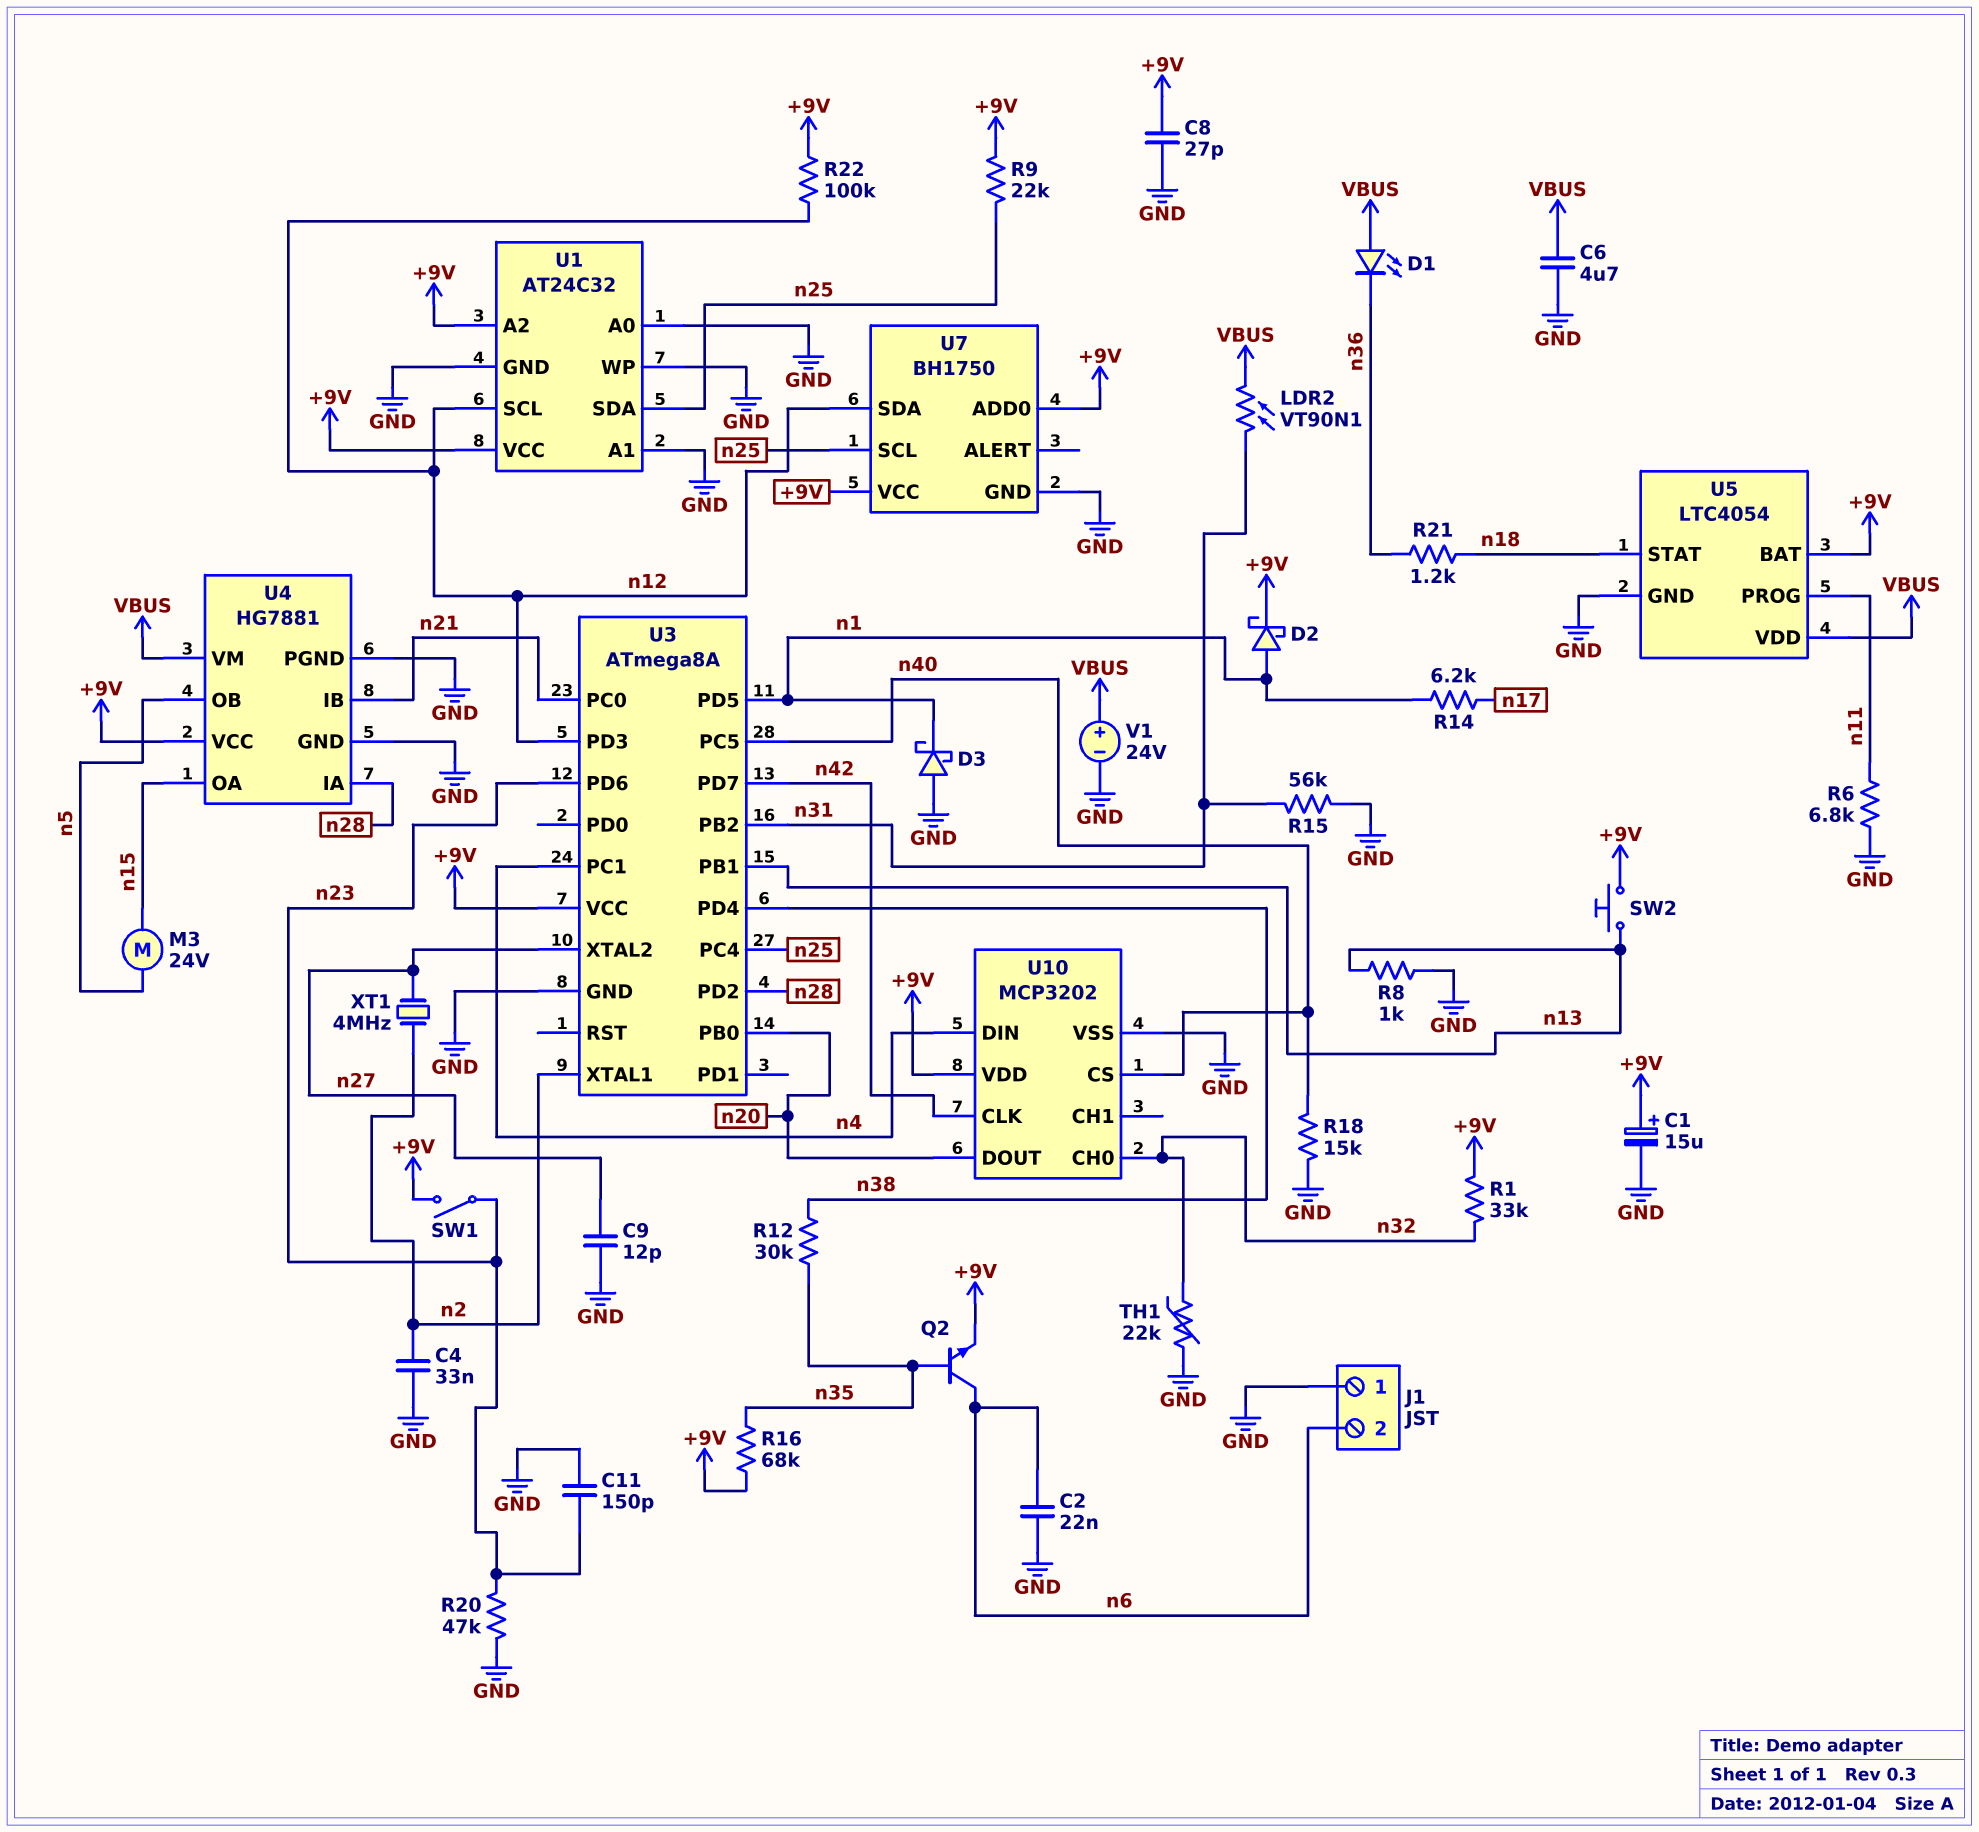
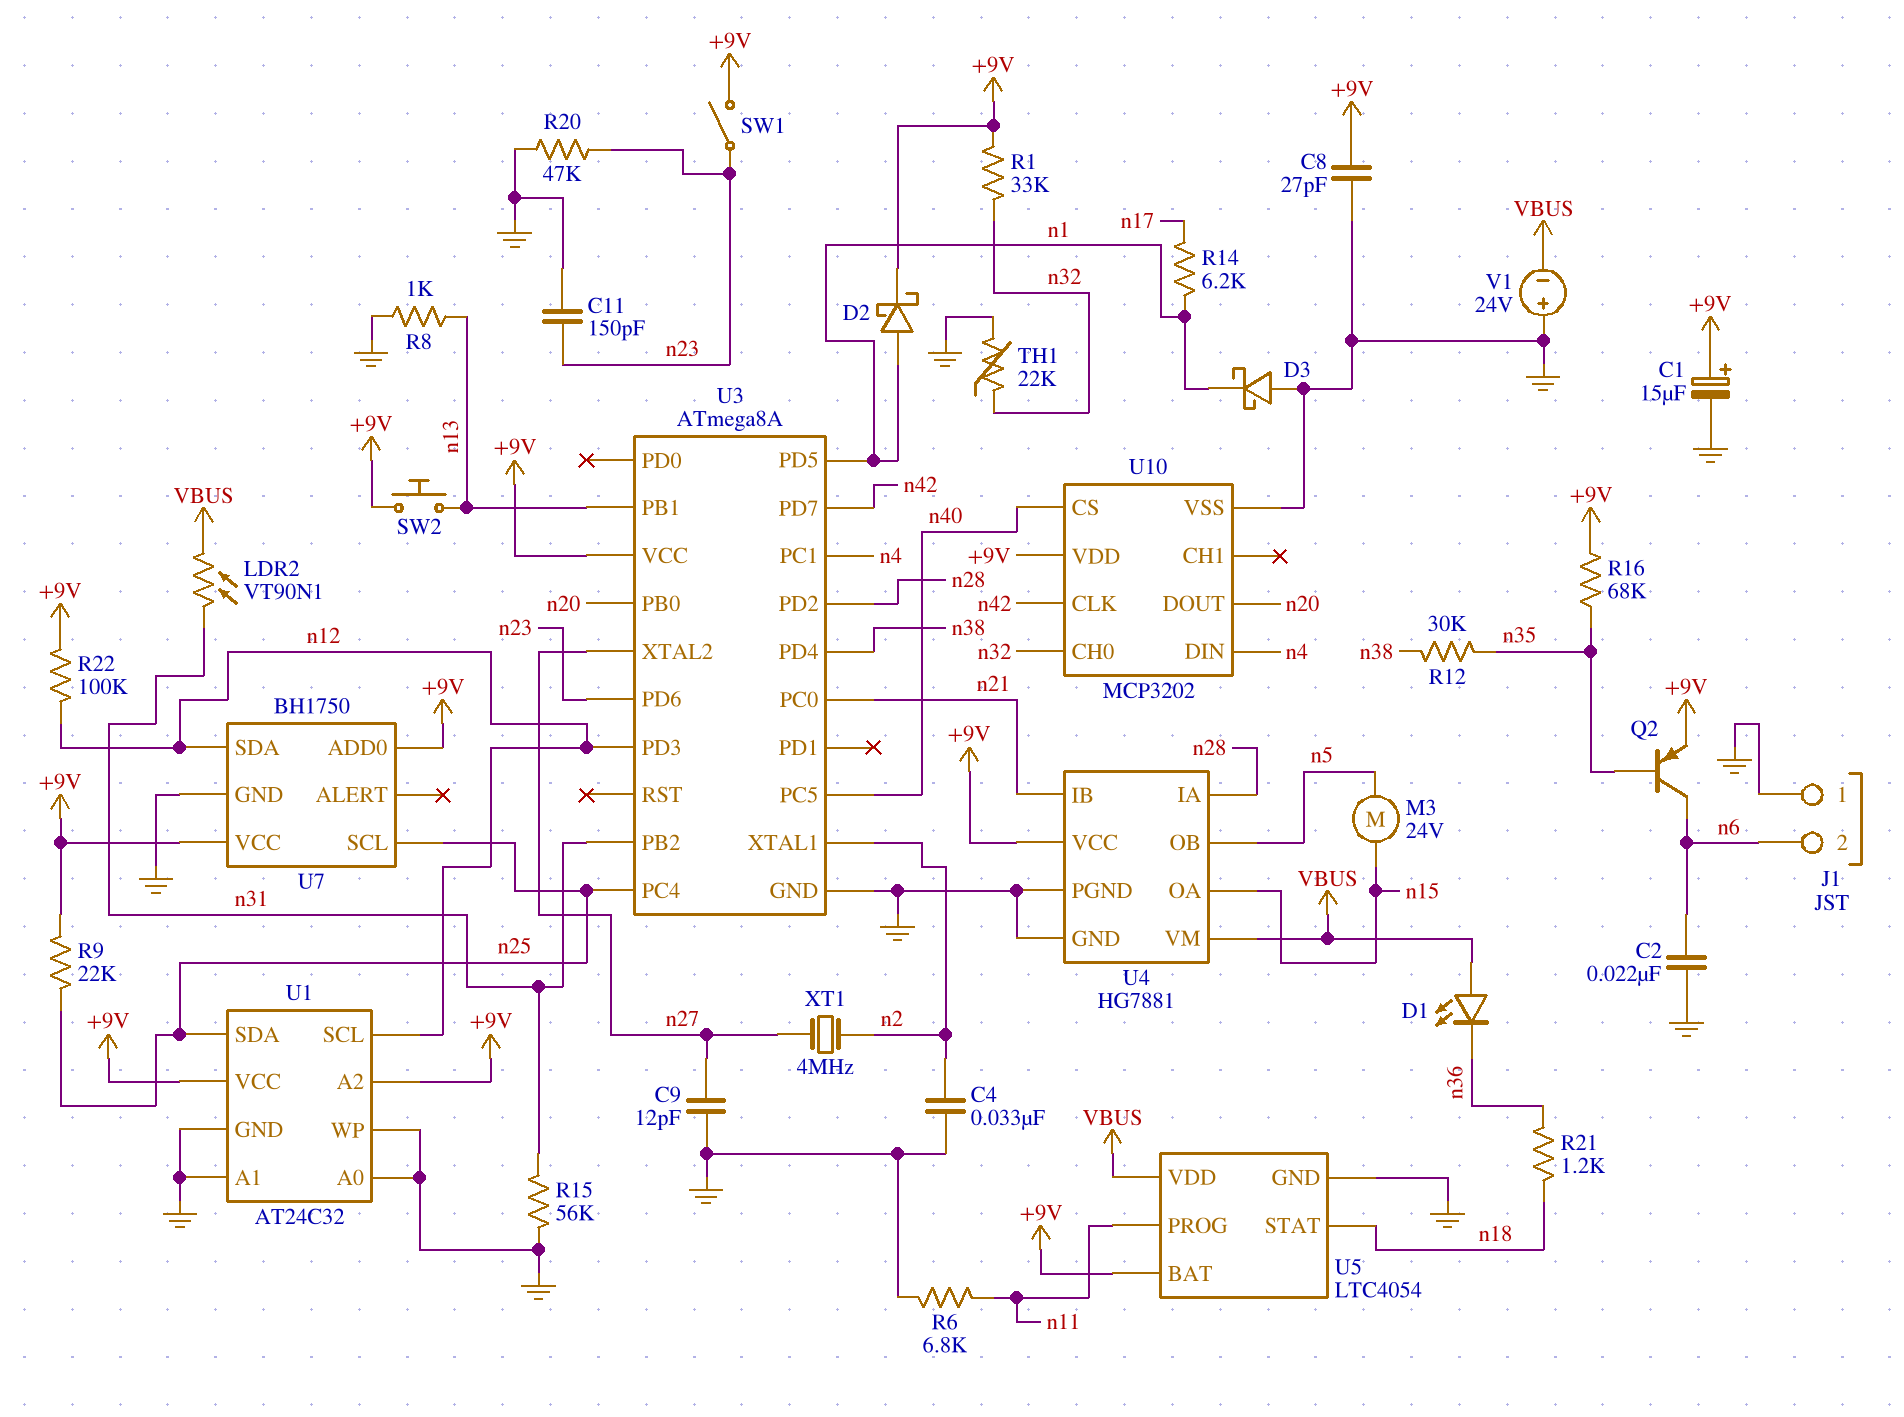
C6: 4.7uF (GND, VBUS) -> none
Q2: NPN (B n35, C n6, E +9V) -> PNP (B n35, C n6, E +9V)
R18: 15k (GND, n40) -> none
V1: 24V (plus VBUS, minus GND) -> 24V (plus GND, minus VBUS)

